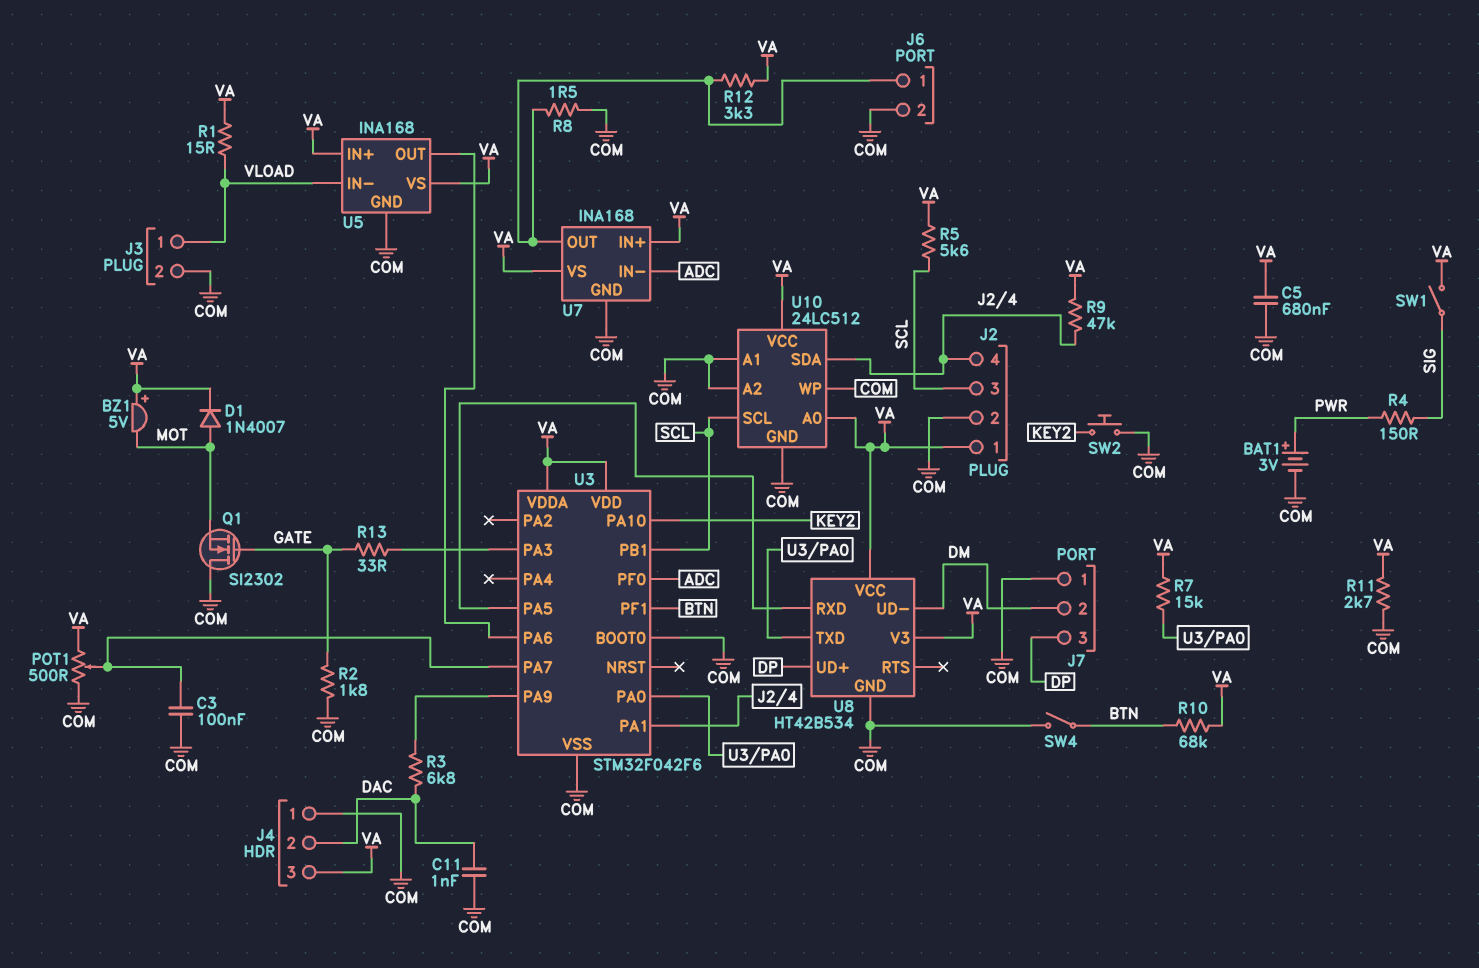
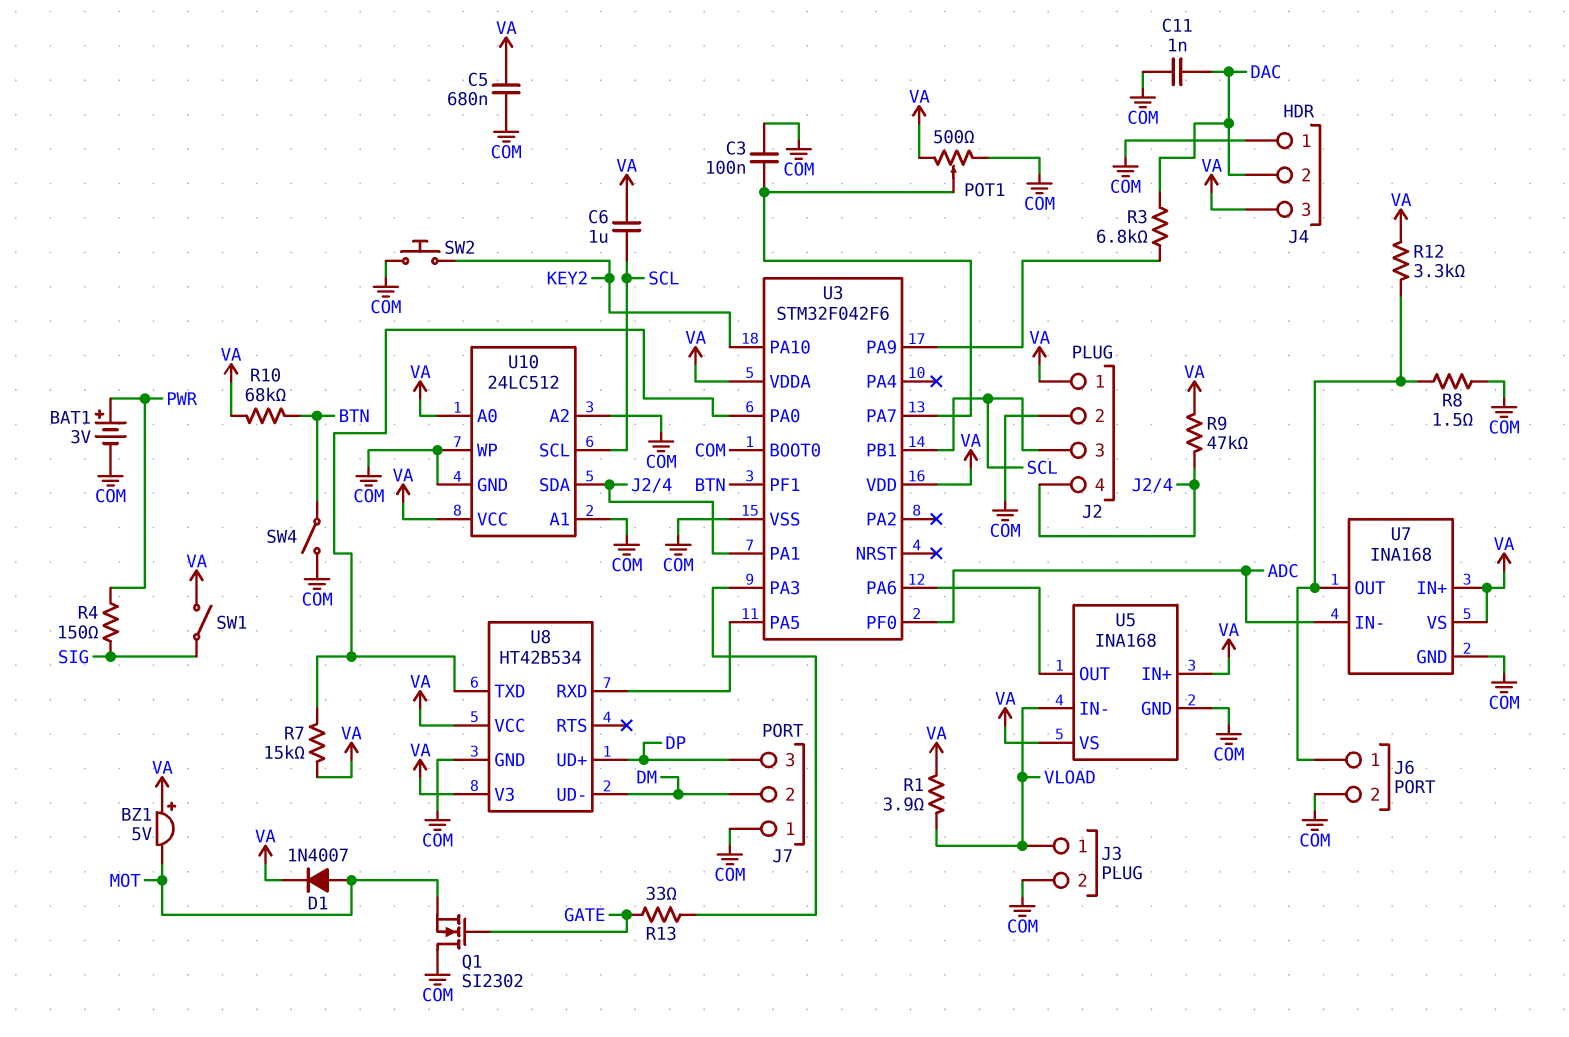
C6: none -> 1uF (SCL, VA)
R1: 15 (VA, VLOAD) -> 3.9 (VA, VLOAD)
R2: 1.8k (COM, GATE) -> none
R5: 5.6k (SCL, VA) -> none
R11: 2.7k (COM, VA) -> none

